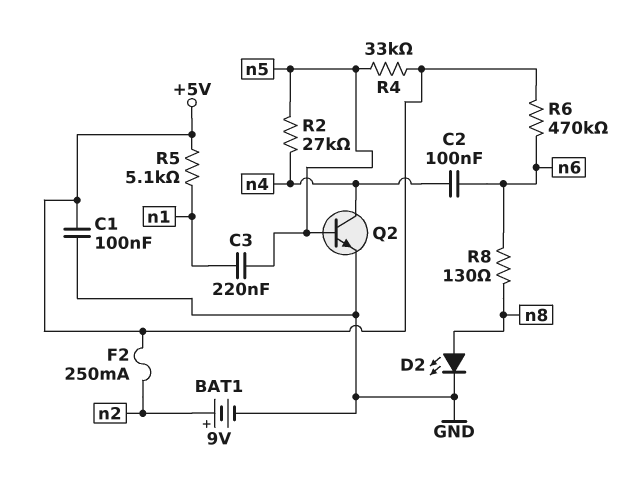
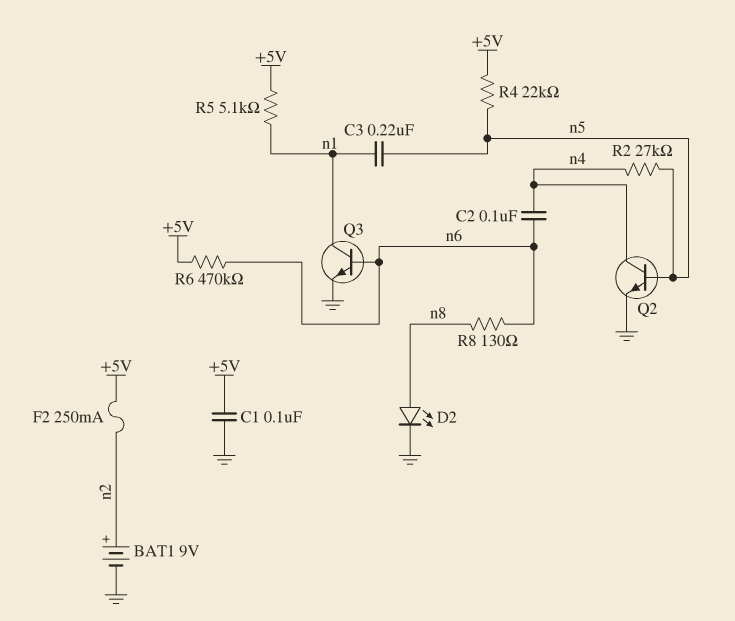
Q3: none -> NPN (B n6, C n1, E GND)
R4: 33k (+5V, n5) -> 22k (+5V, n5)

